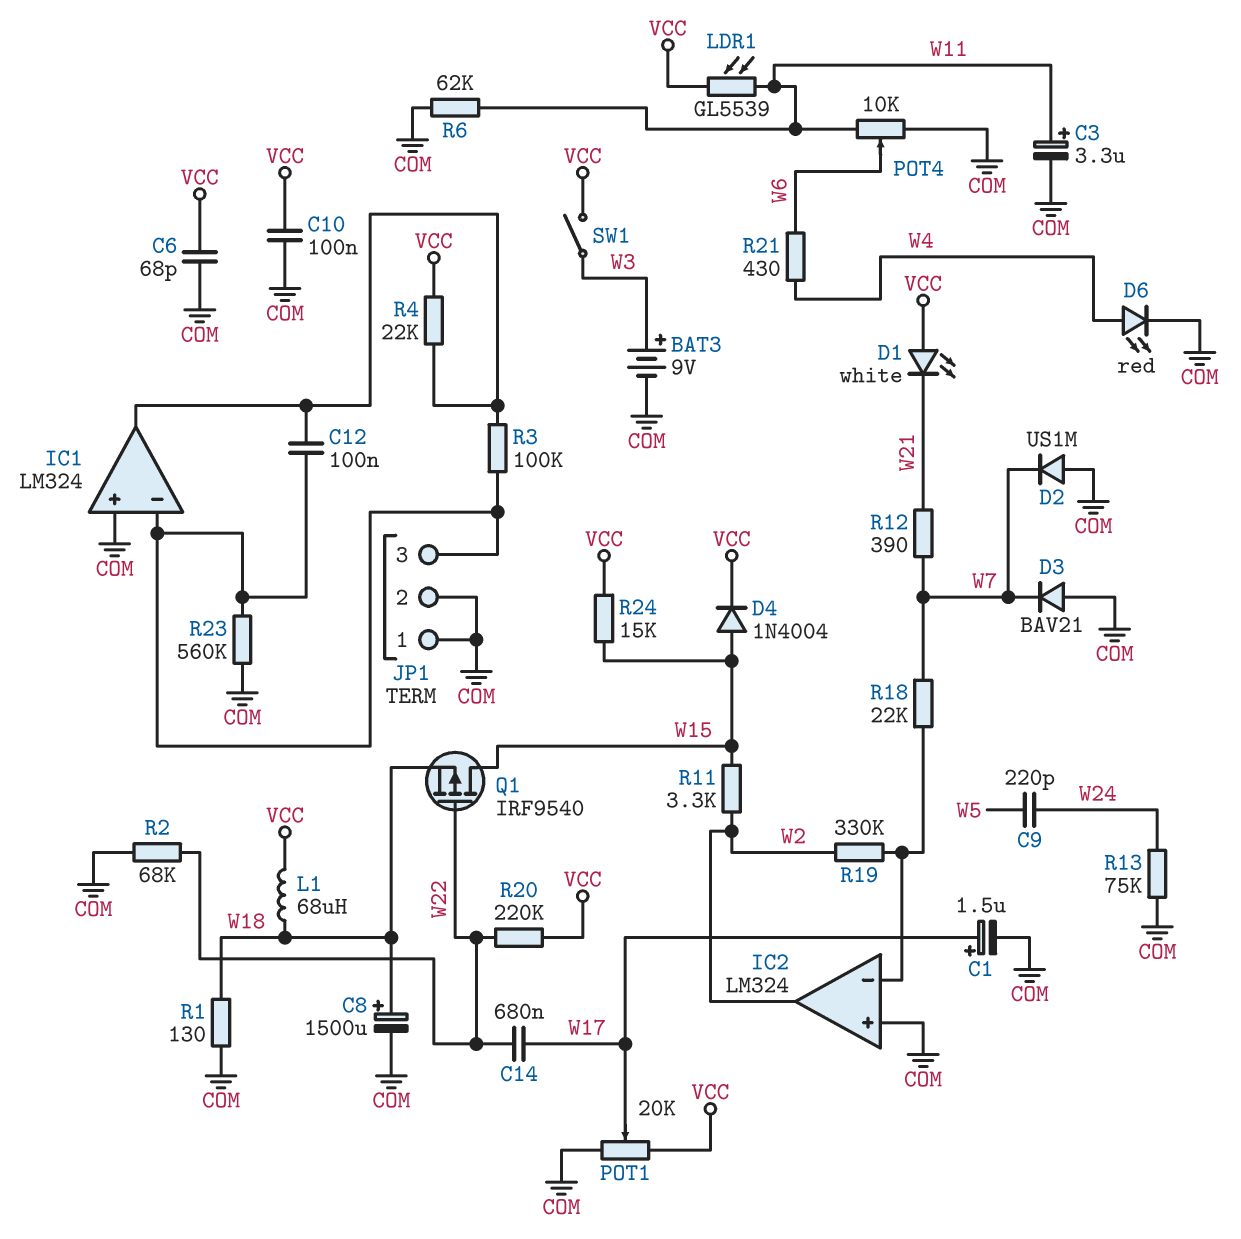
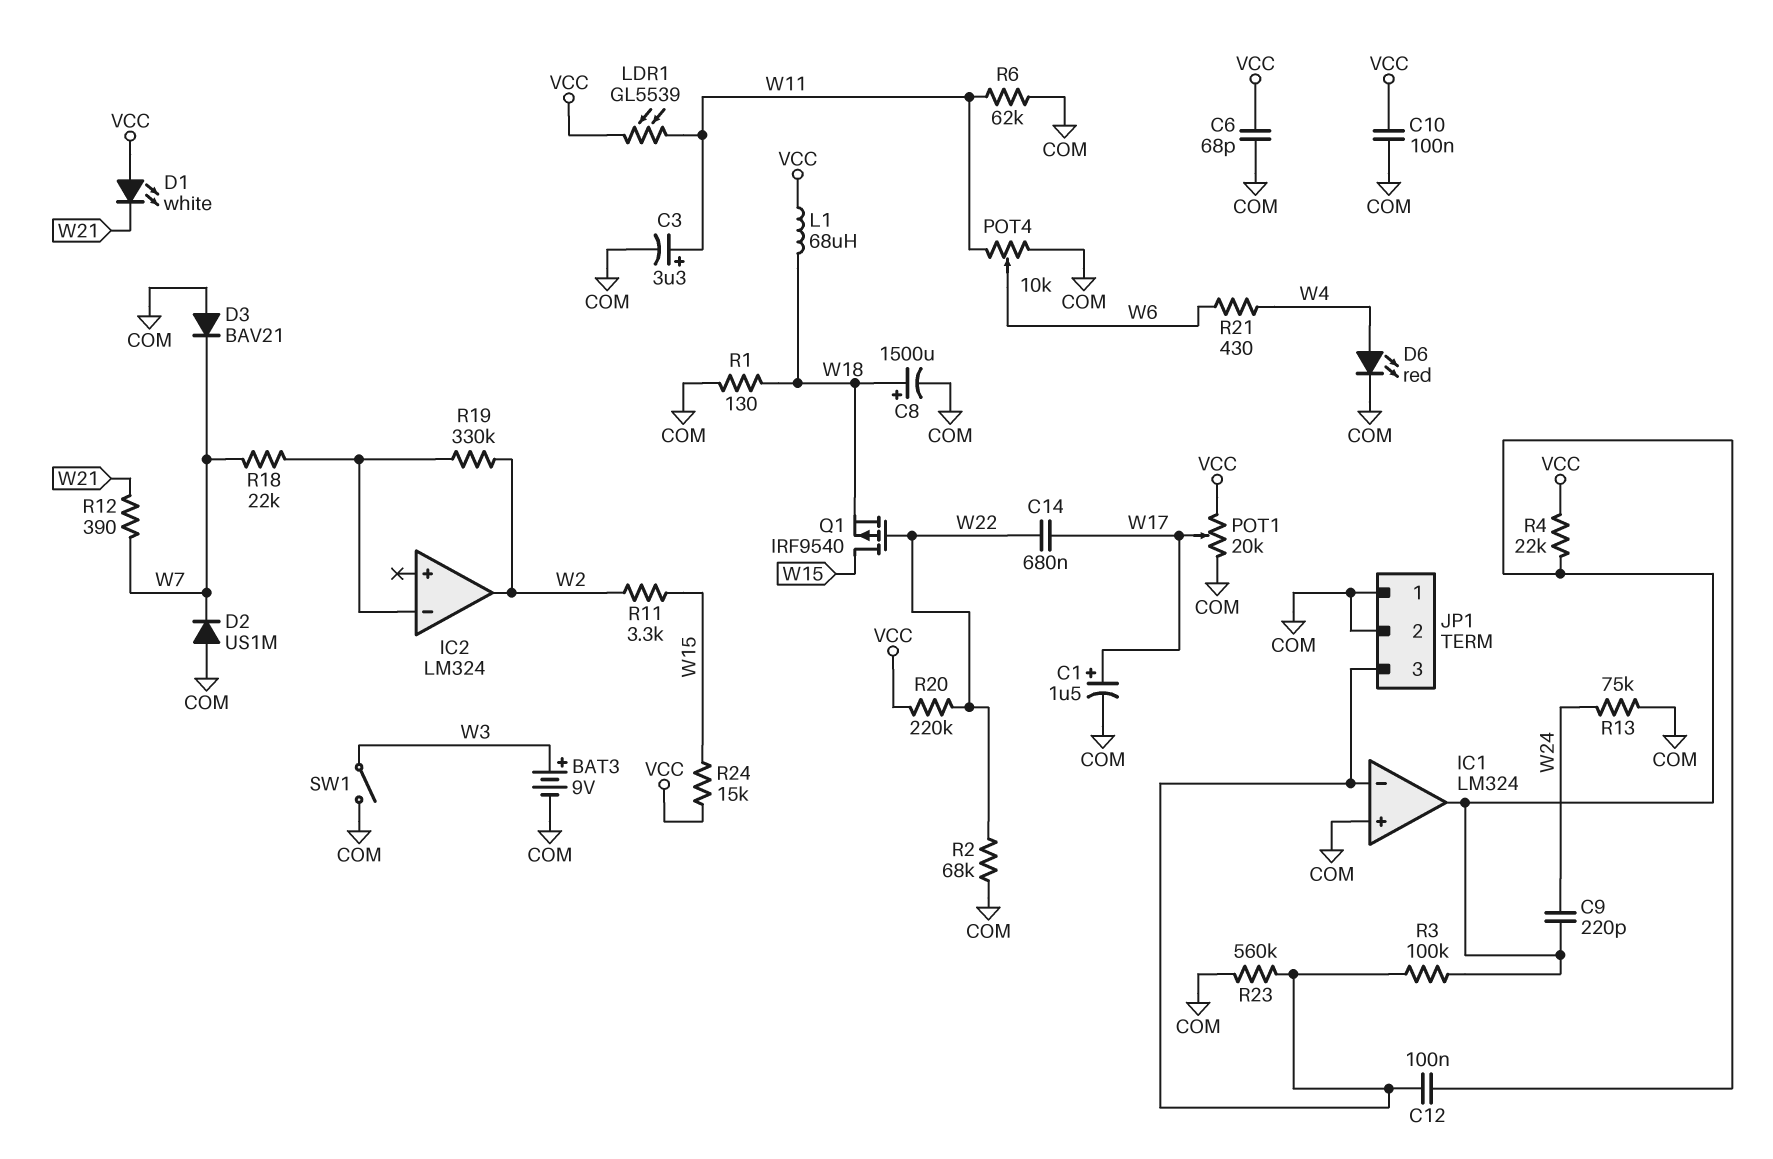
C9: 220pF (W5, W24) -> 220pF (IC1/out, W24)
D4: diode 1N4004 (A W15, K VCC) -> none
IC2 pin in+: COM -> none
SW1: switch (VCC, W3) -> switch (COM, W3)

